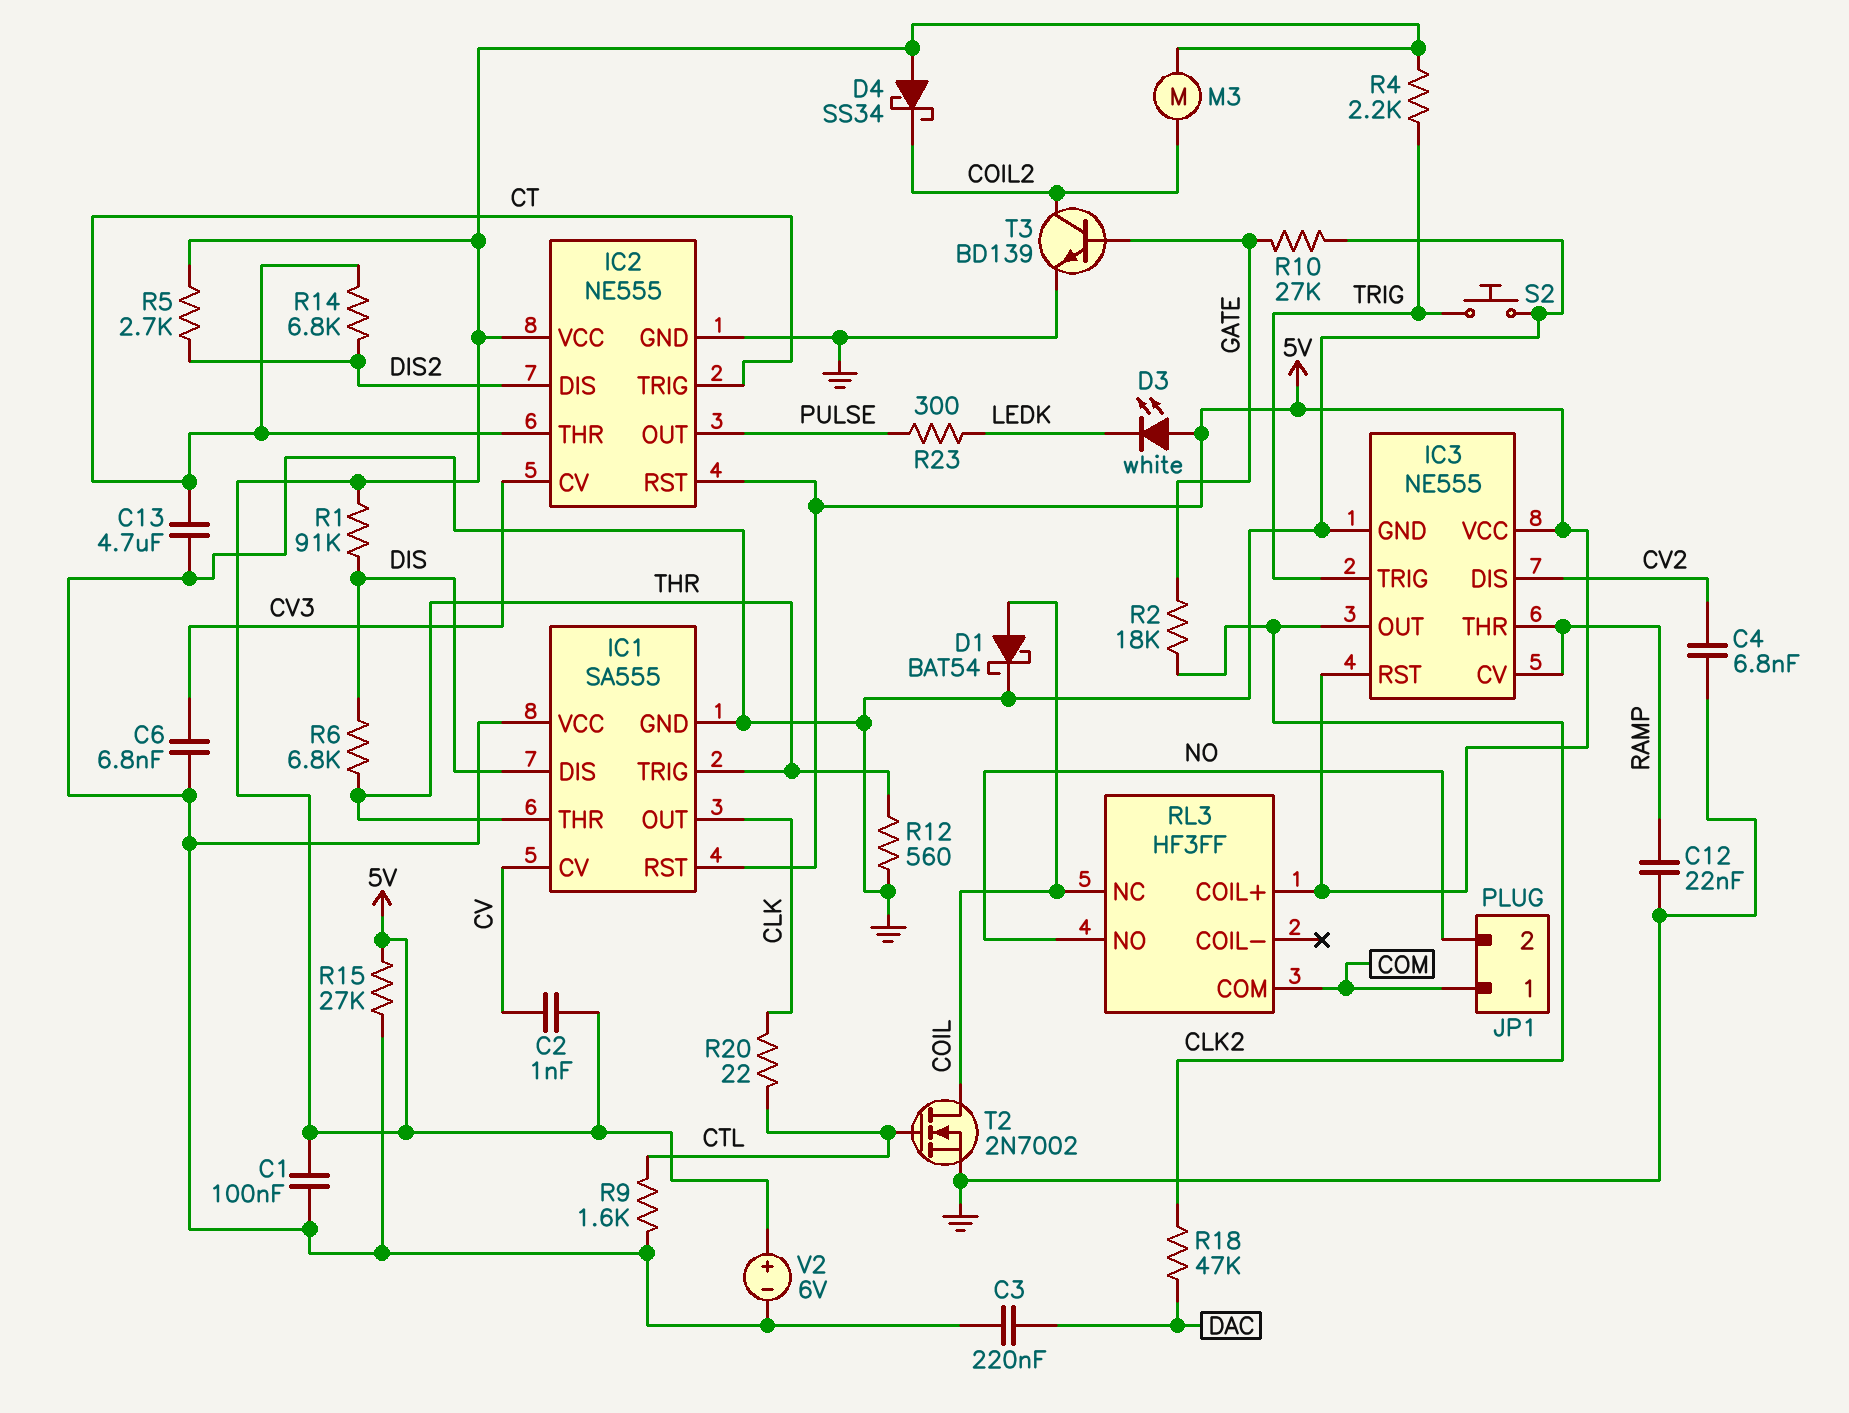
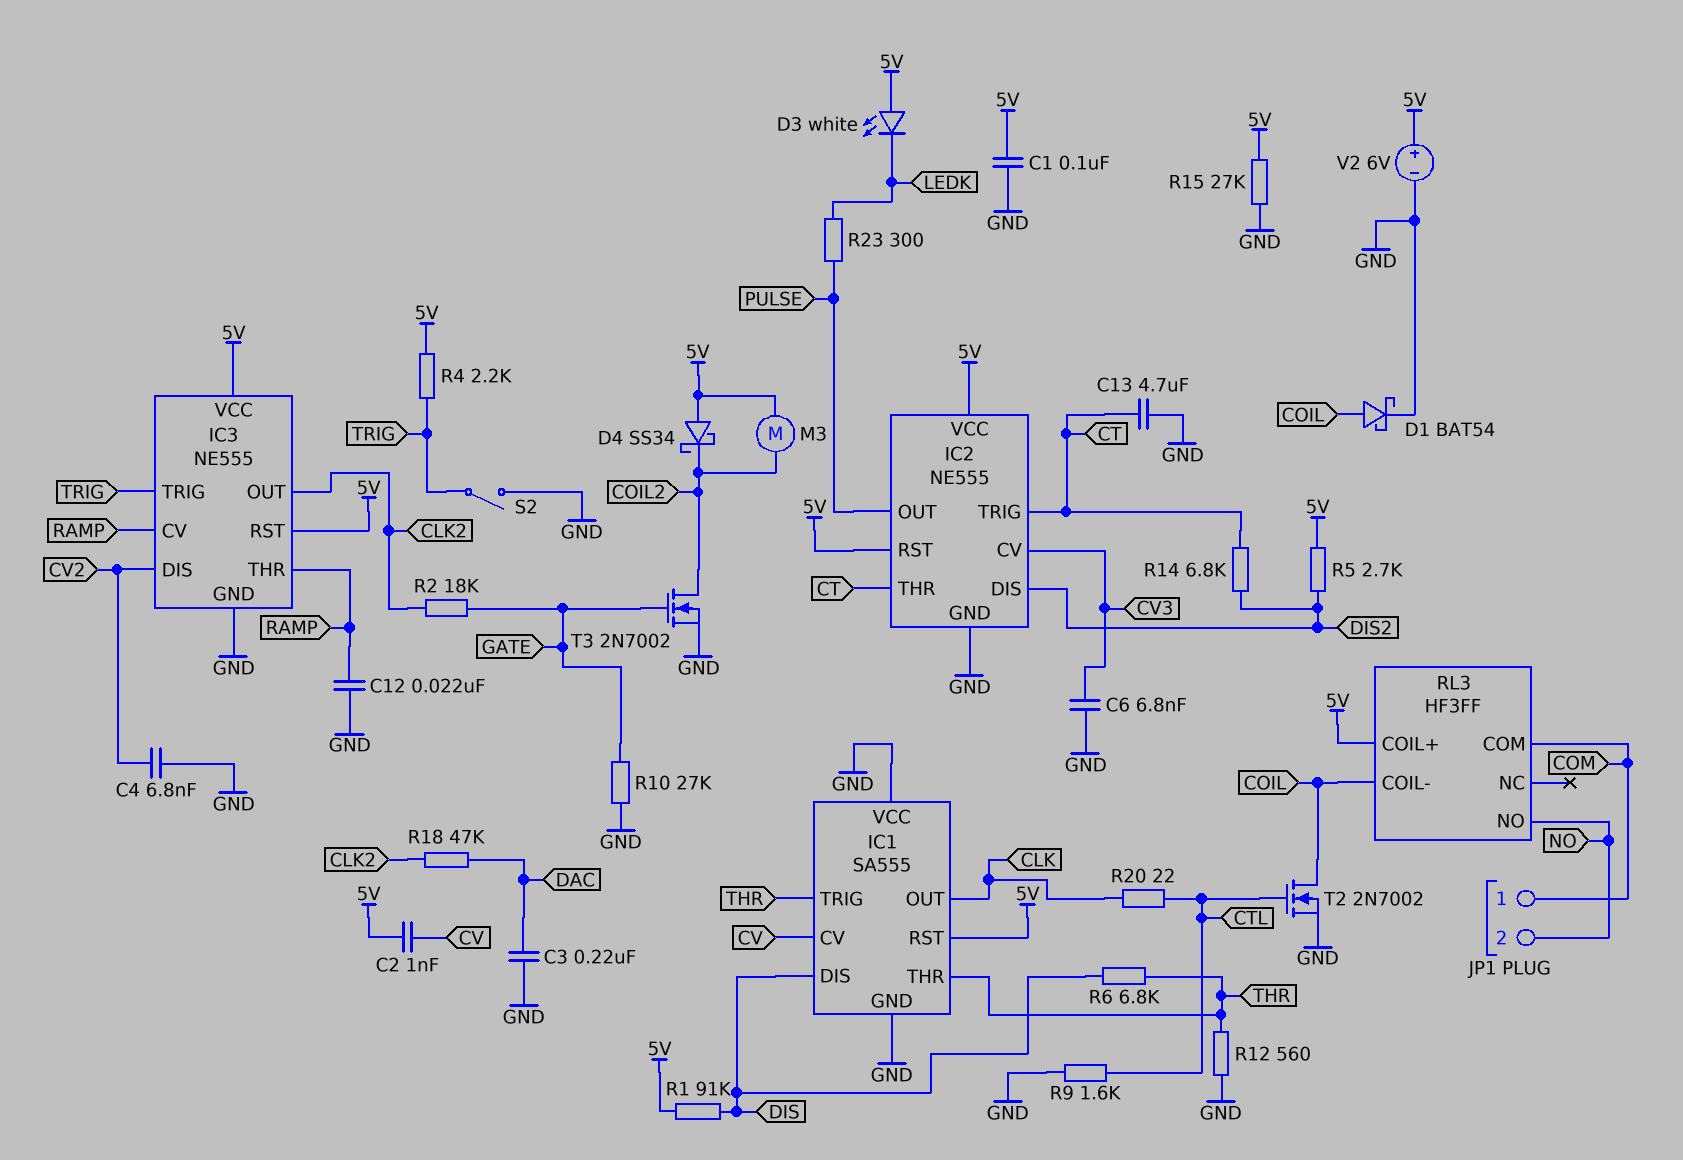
RL3 pin COIL-: none -> COIL
RL3 pin NC: COIL -> none
S2: button (GND, TRIG) -> switch (GND, TRIG)
T3: NPN BD139 (B GATE, C COIL2, E GND) -> NMOS 2N7002 (G GATE, D COIL2, S GND)

